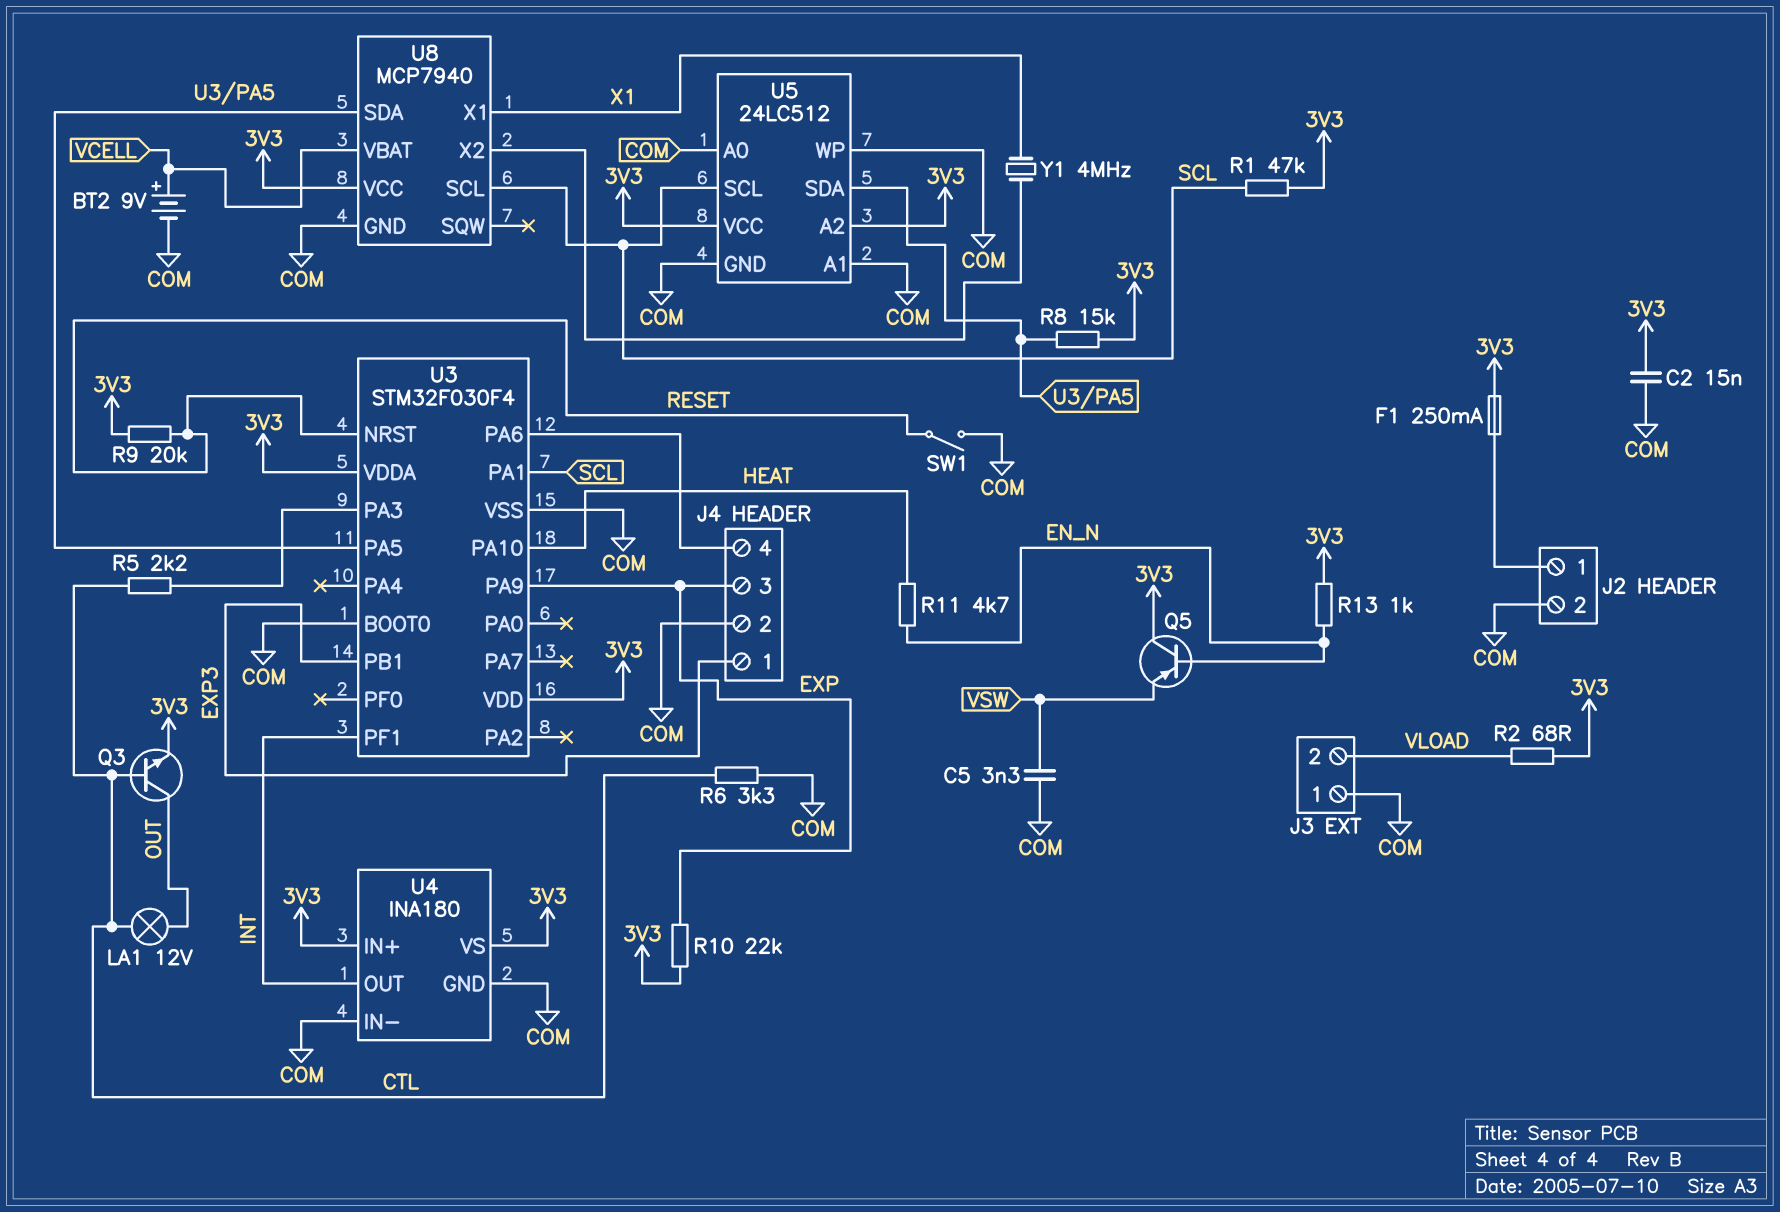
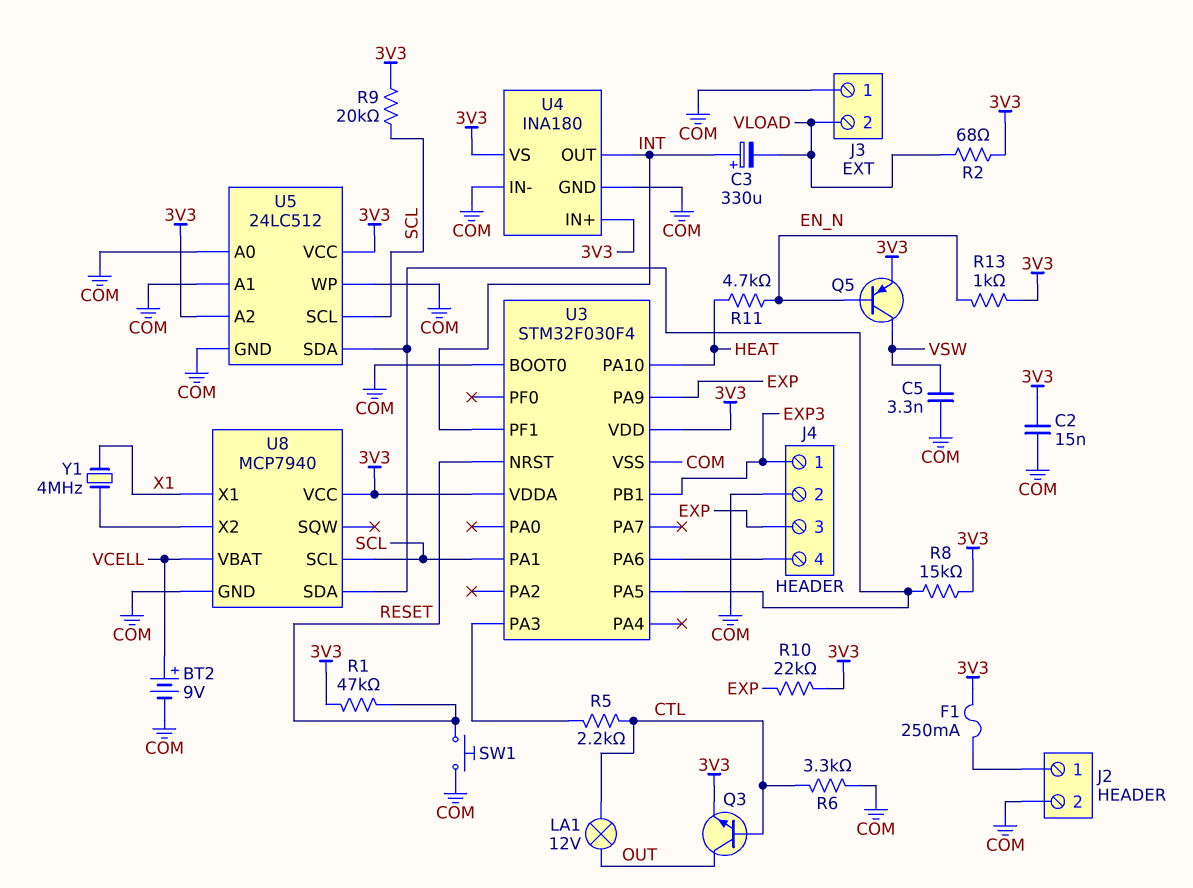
C3: none -> 330uF (plus INT, minus VLOAD)
Q5: PNP (B EN_N, C 3V3, E VSW) -> PNP (B EN_N, C VSW, E 3V3)
R1: 47k (3V3, SCL) -> 47k (3V3, RESET)
R9: 20k (3V3, RESET) -> 20k (3V3, SCL)
SW1: switch (COM, RESET) -> button (COM, RESET)

